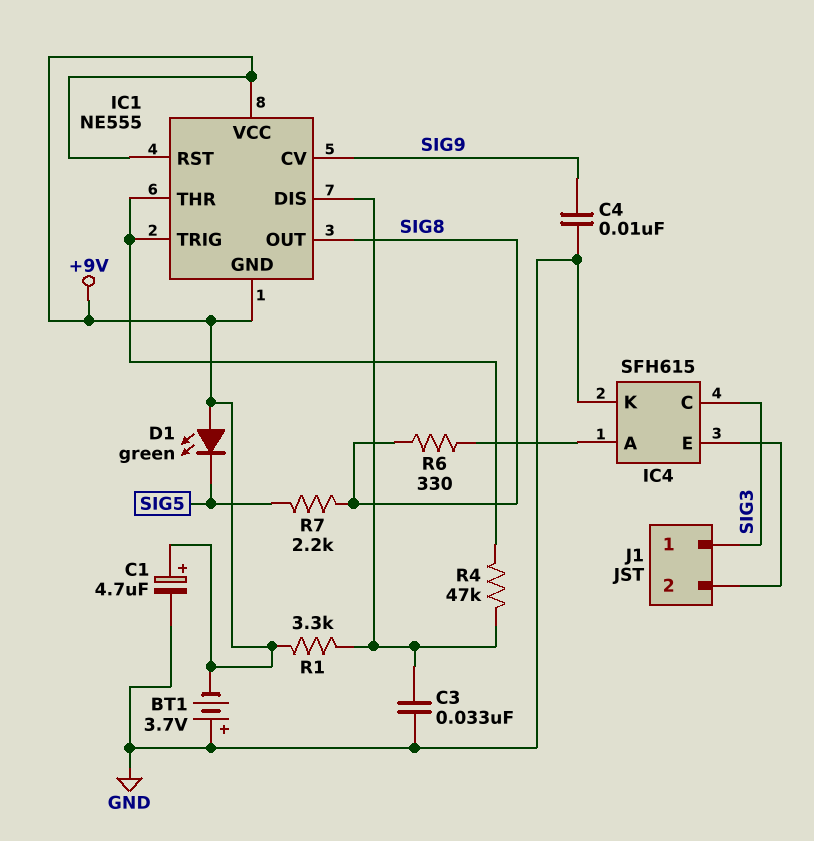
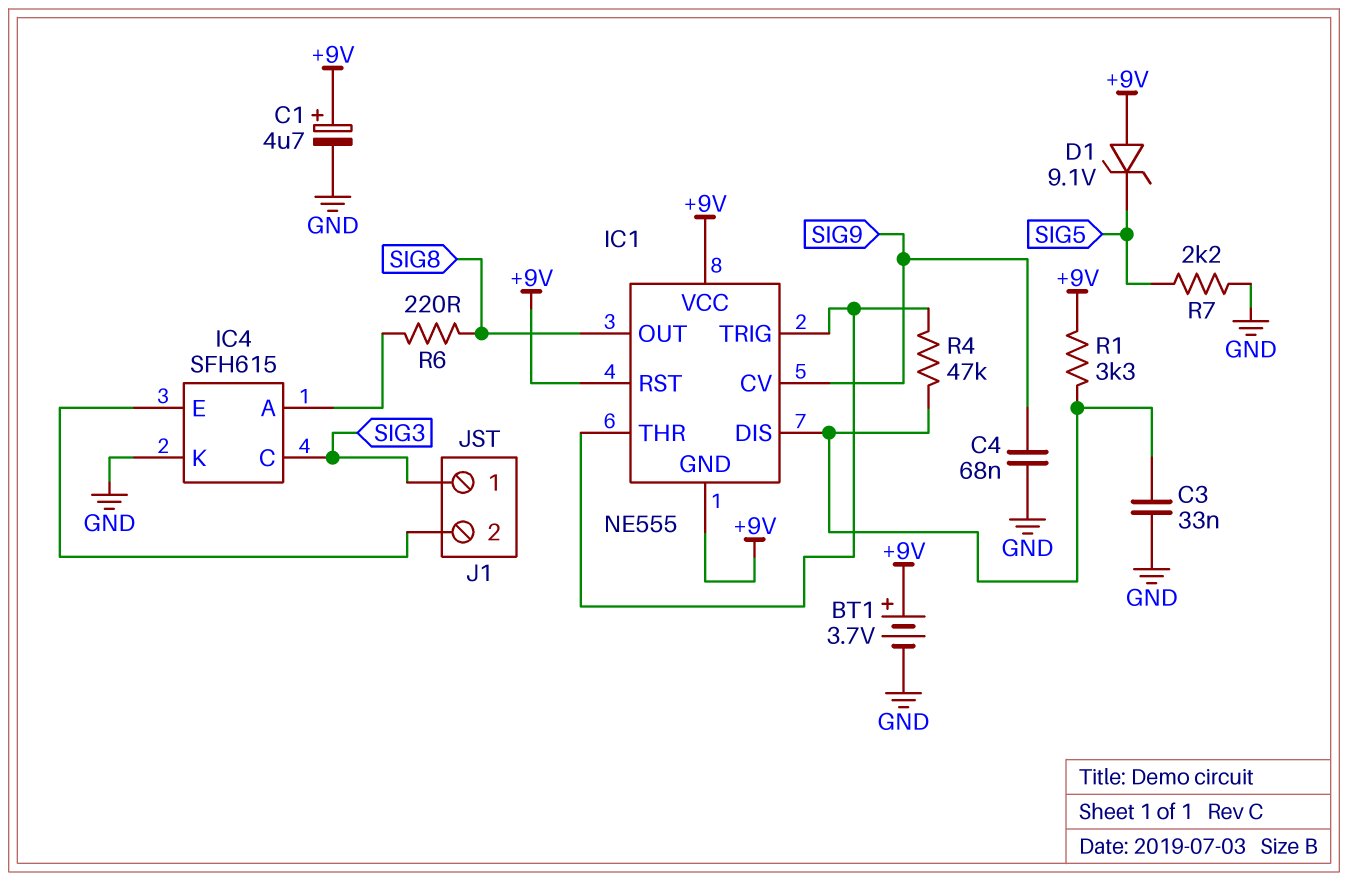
BT1: 3.7V (plus GND, minus +9V) -> 3.7V (plus +9V, minus GND)
C4: 10nF (GND, SIG9) -> 68nF (GND, SIG9)
D1: LED green (A +9V, K SIG5) -> zener 9.1V (A +9V, K SIG5)
R6: 330 (IC4/A, SIG8) -> 220 (IC4/A, SIG8)
R7: 2.2k (SIG5, SIG8) -> 2.2k (GND, SIG5)

